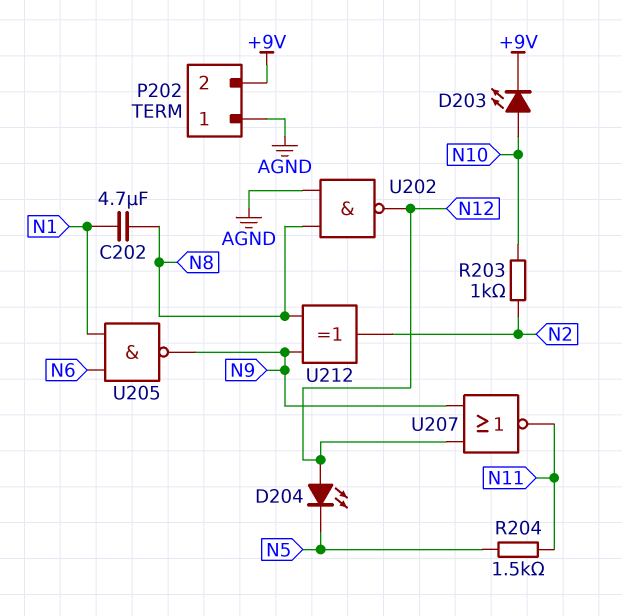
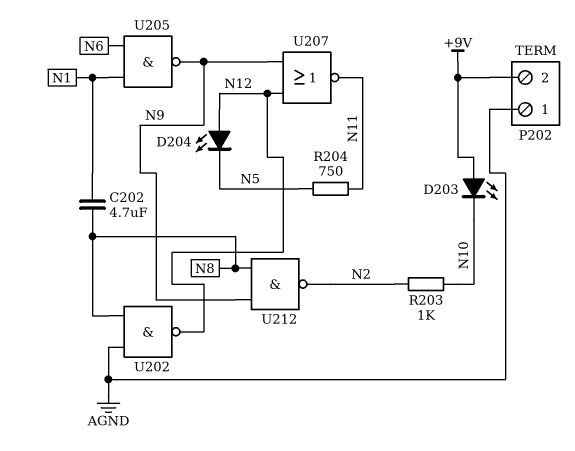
D203: LED (A N10, K +9V) -> LED (A +9V, K N10)
R204: 1.5k (N5, N11) -> 750 (N5, N11)
U212: XOR (in N8, in N9, out N2) -> NAND (in N8, in N9, out N2)

